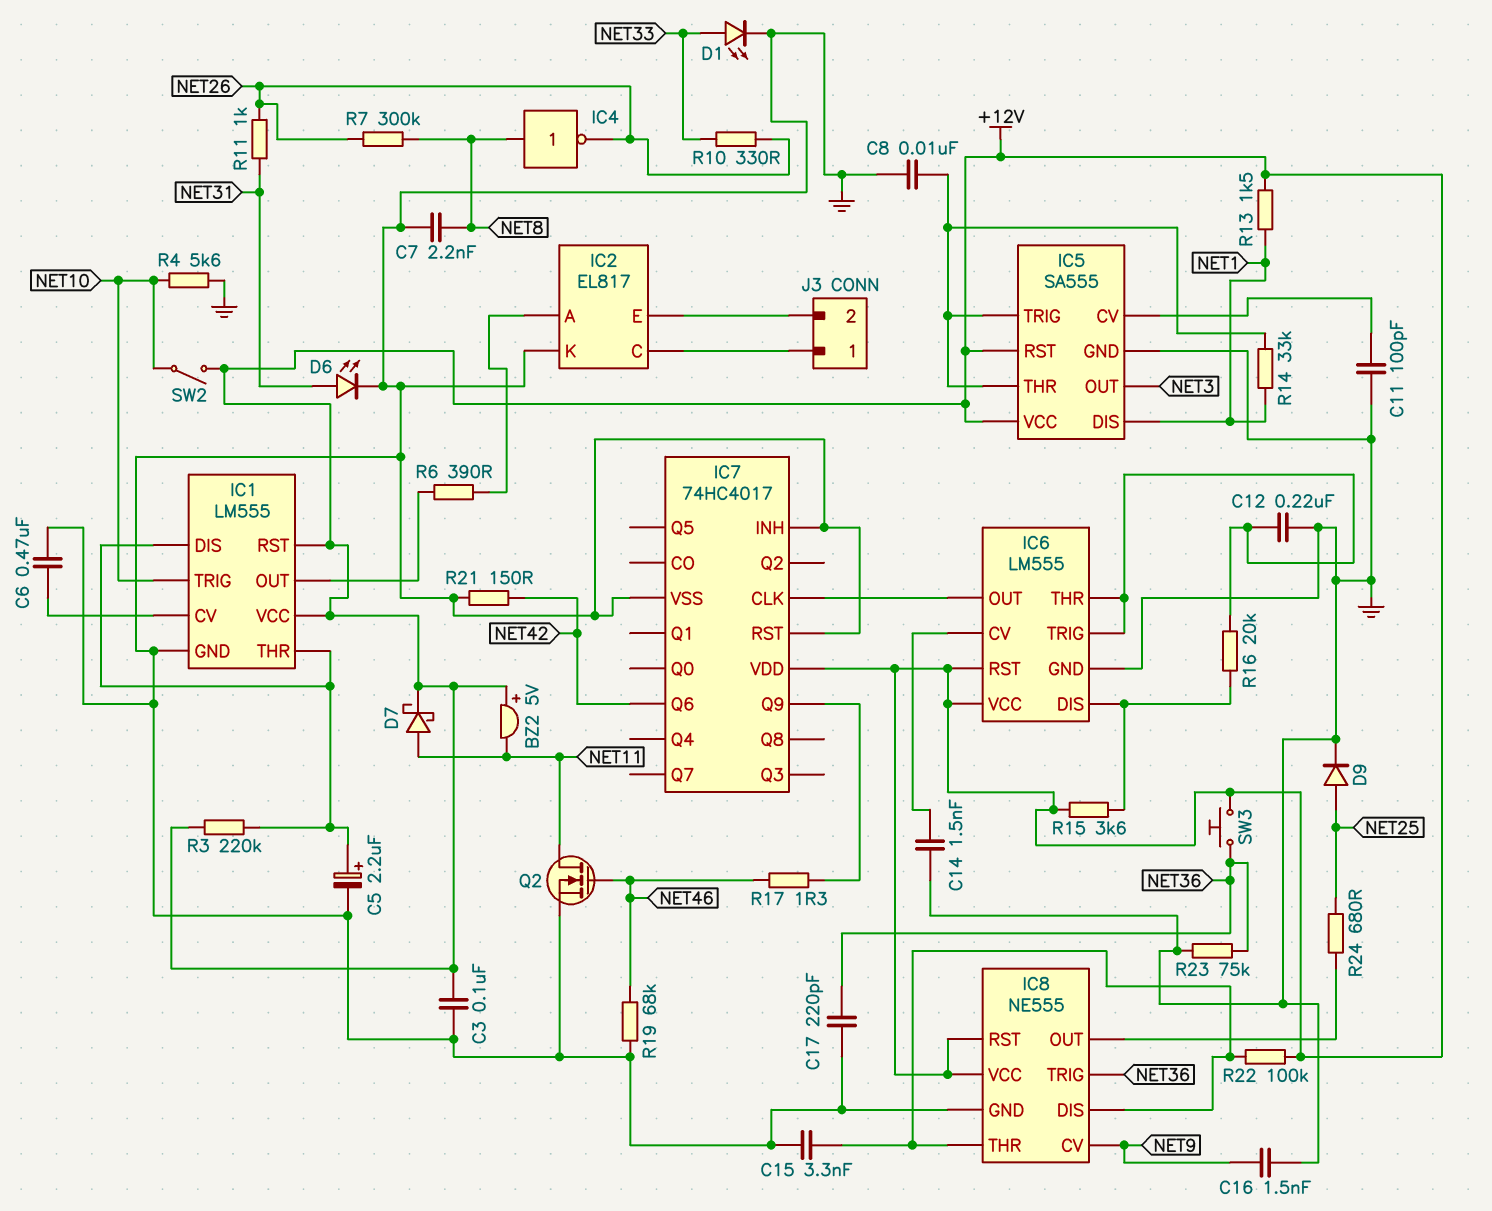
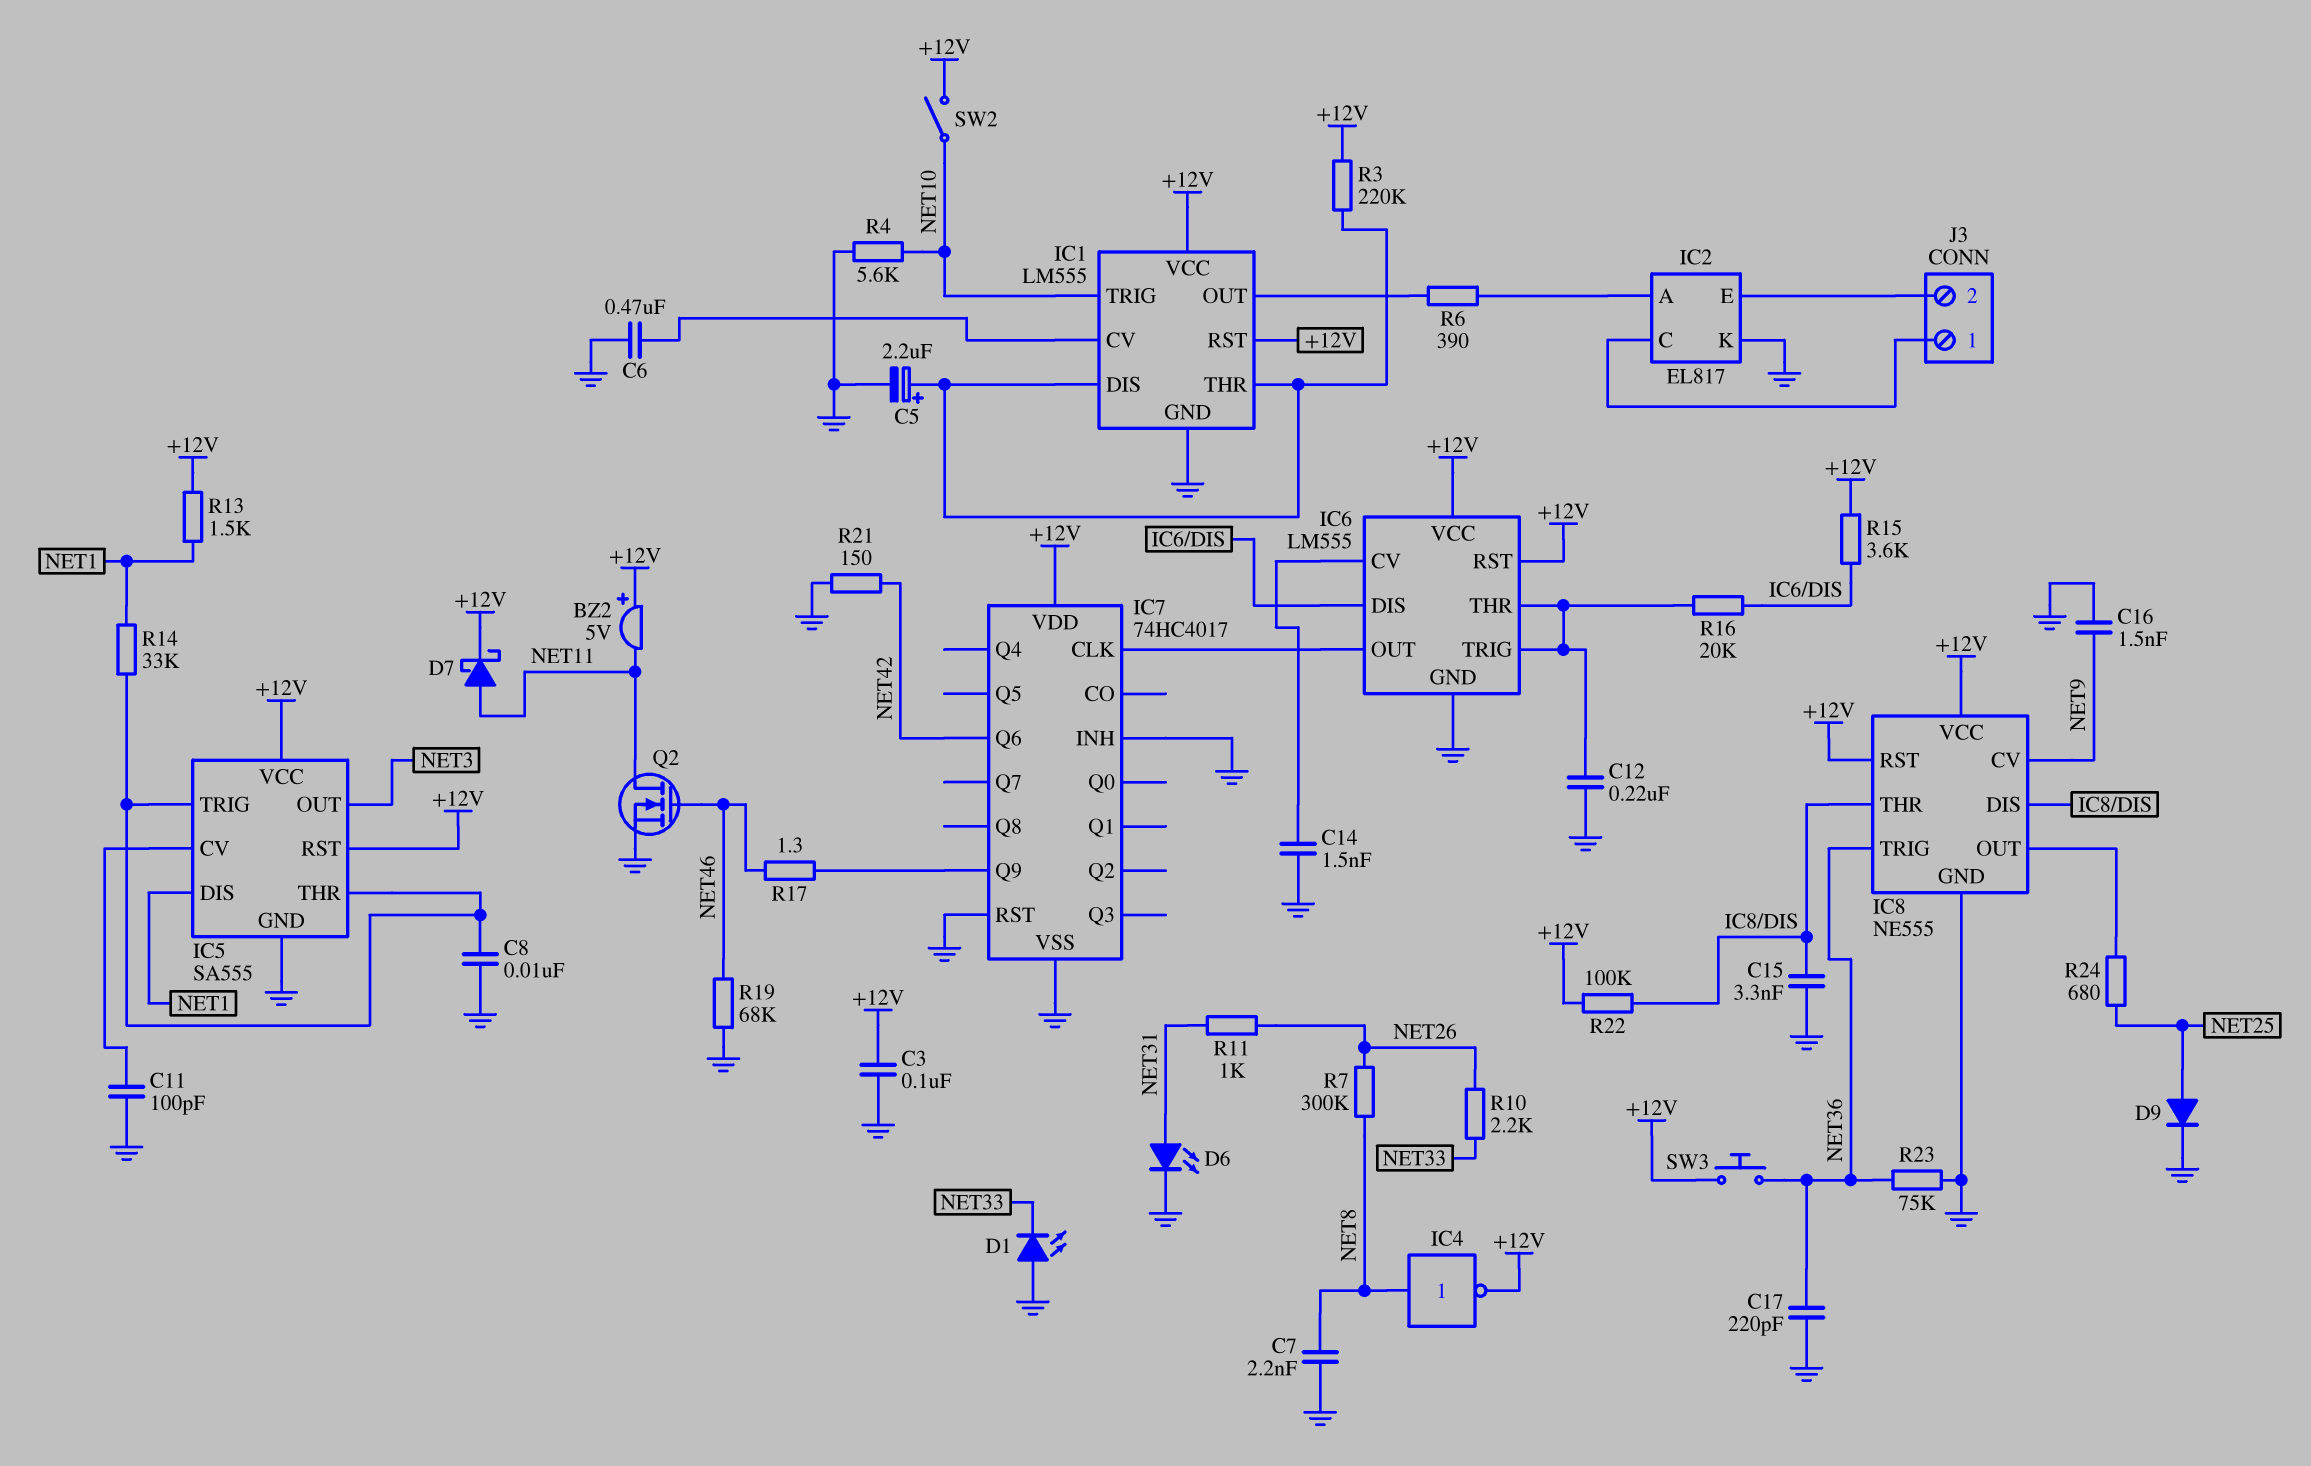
D1: LED (A NET33, K GND) -> LED (A GND, K NET33)
IC4: NOT (in NET8, out NET26) -> NOT (in NET8, out +12V)
R10: 330 (NET26, NET33) -> 2.2k (NET26, NET33)

